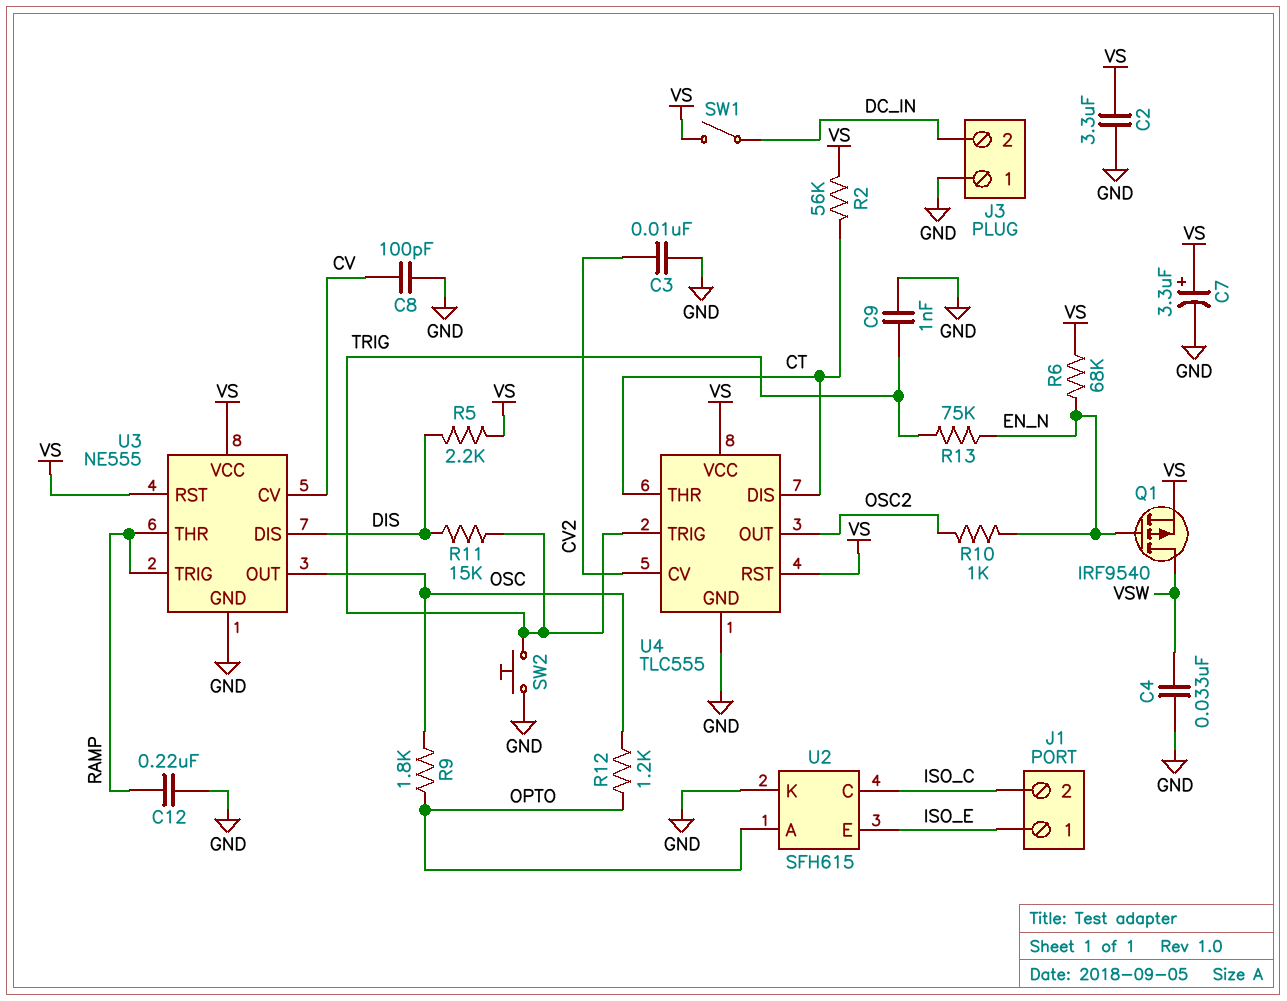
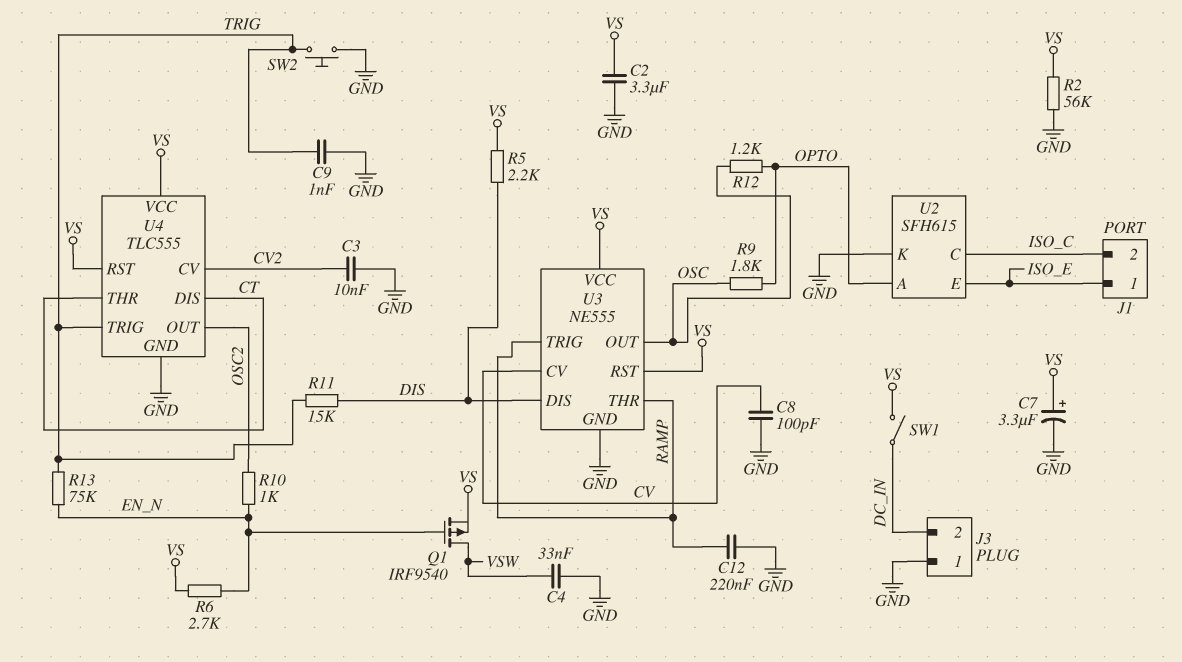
R2: 56k (CT, VS) -> 56k (GND, VS)
R6: 68k (EN_N, VS) -> 2.7k (EN_N, VS)

